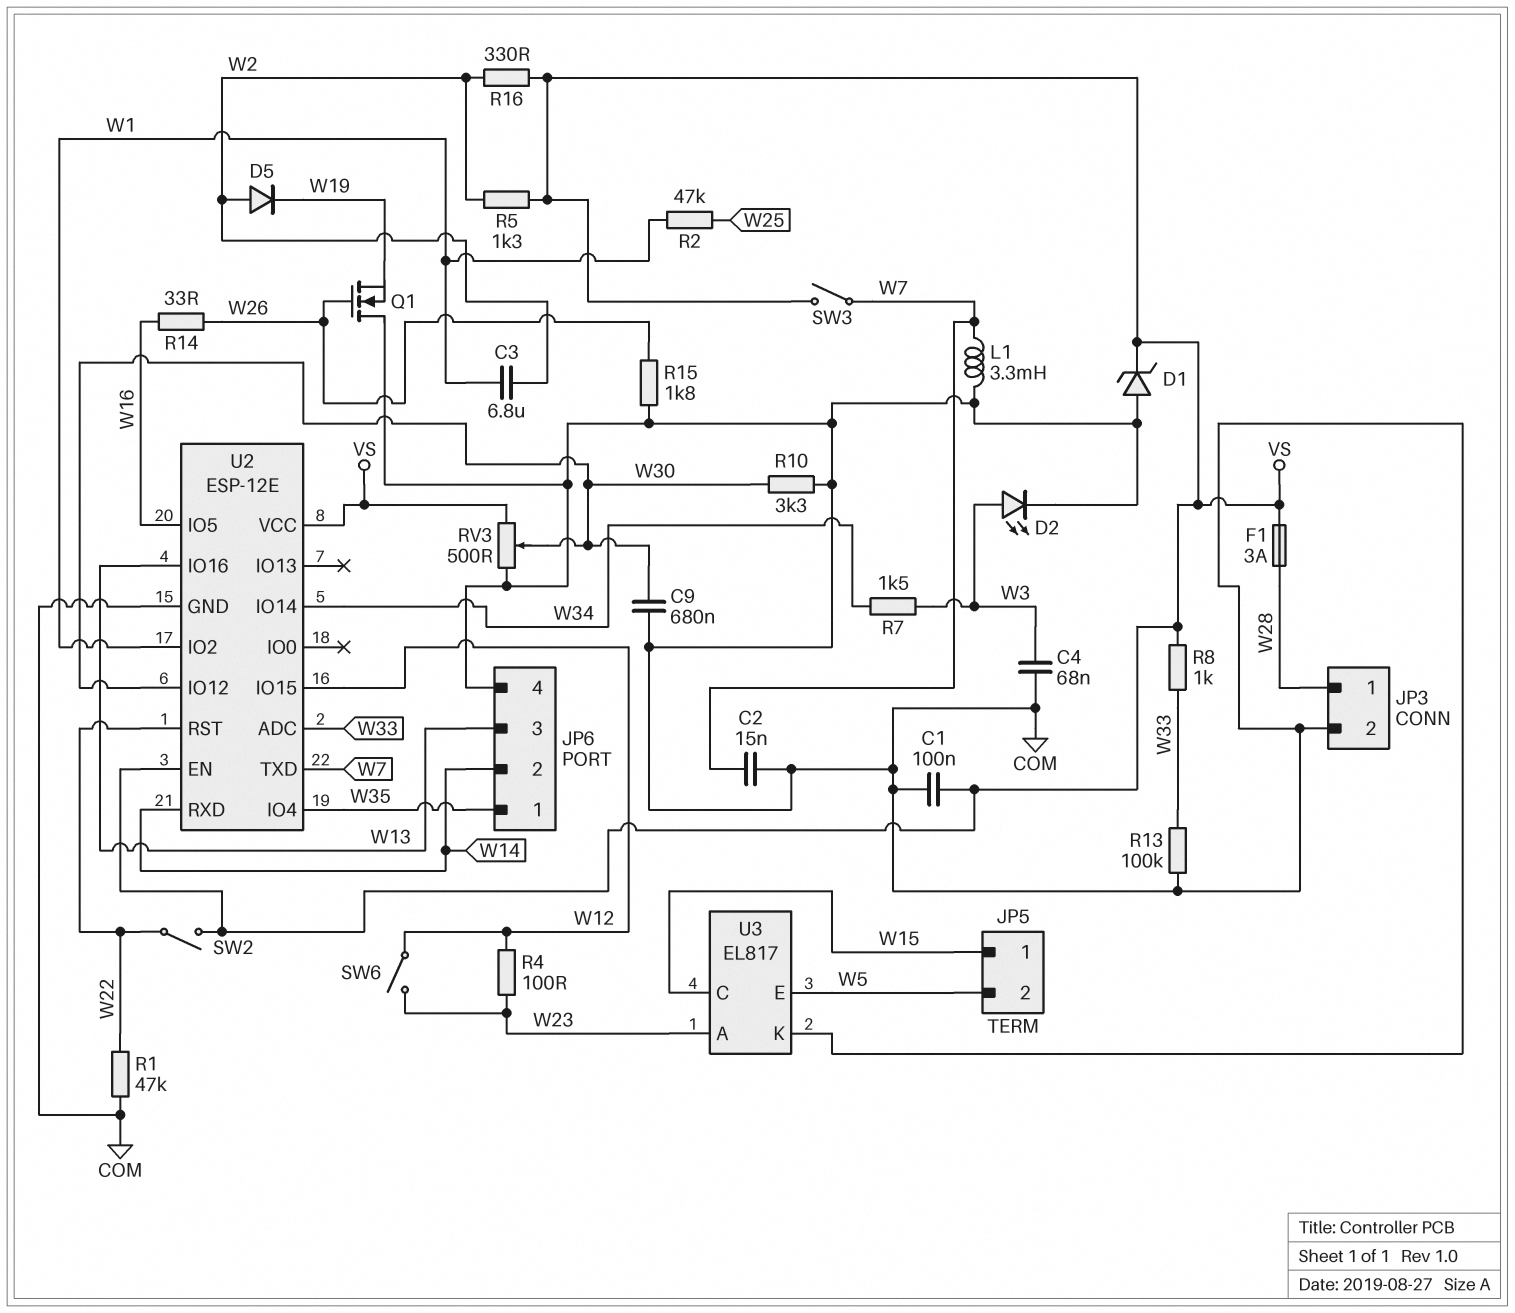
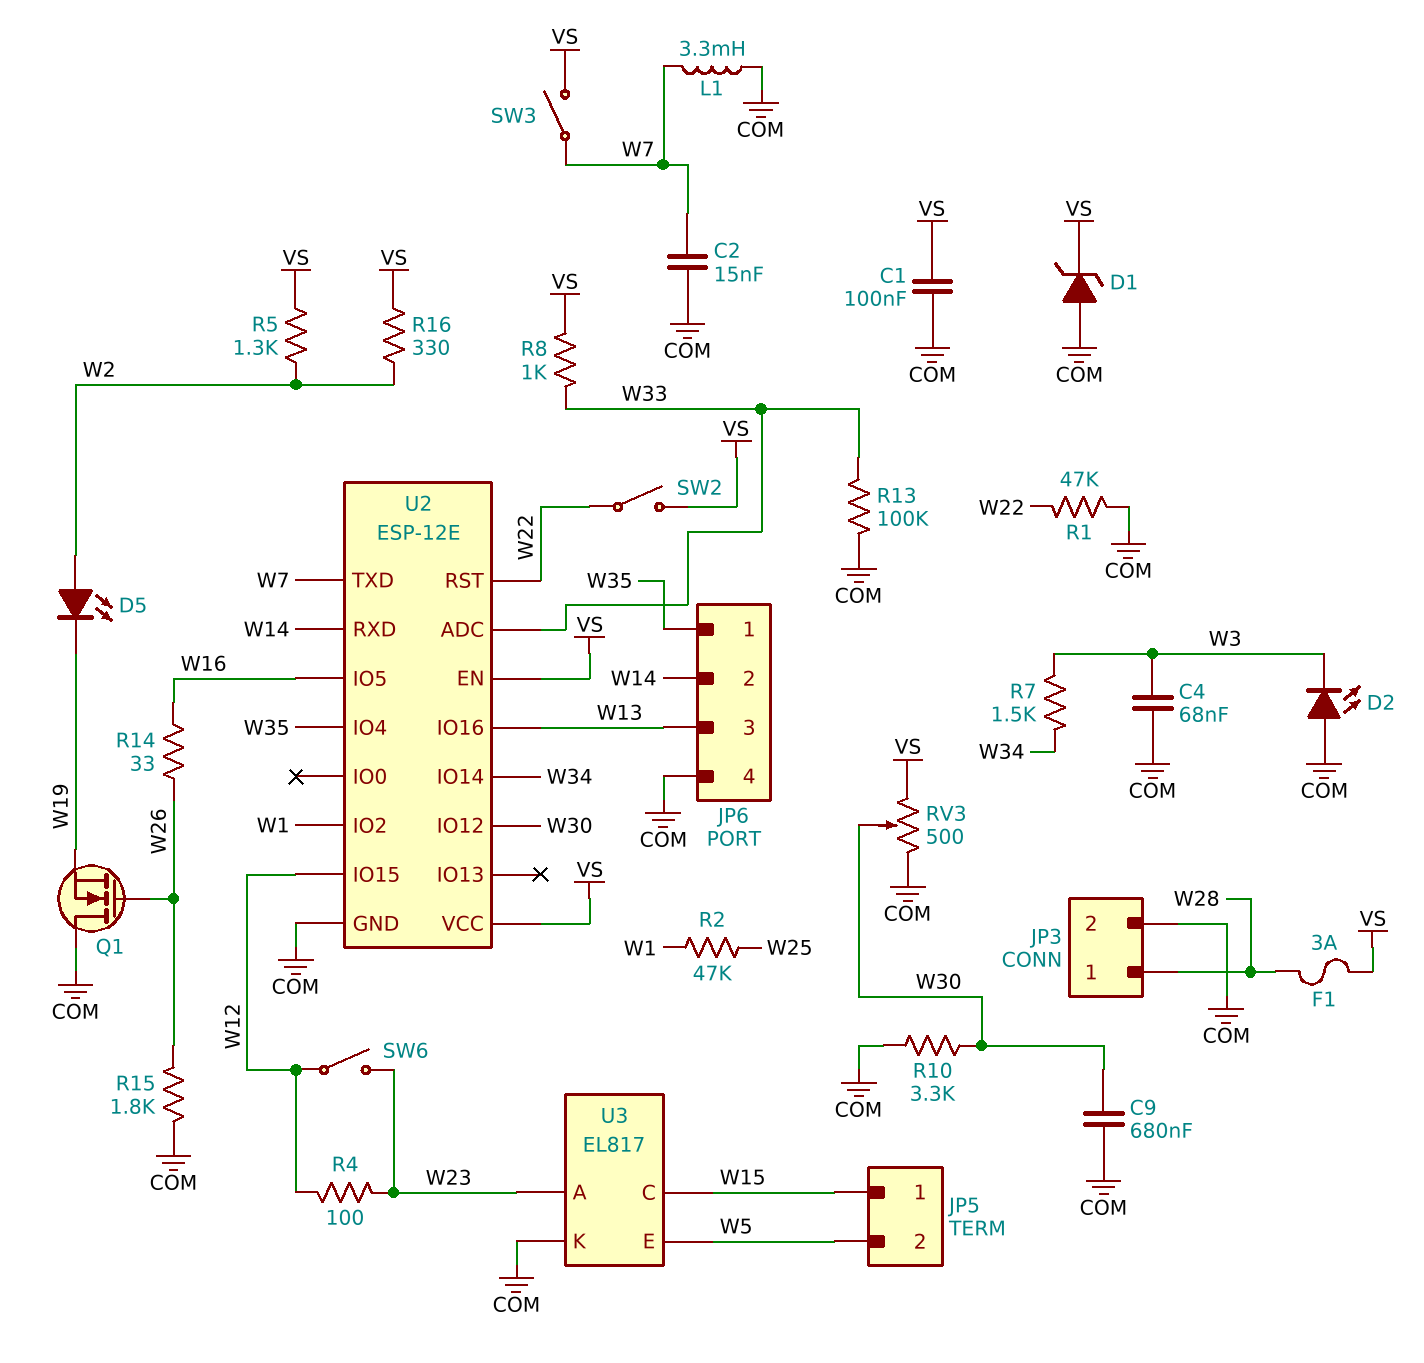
C3: 6.8uF (W1, W2) -> none
D2: LED (A W3, K COM) -> LED (A COM, K W3)
D5: diode (A W2, K W19) -> LED (A W2, K W19)

